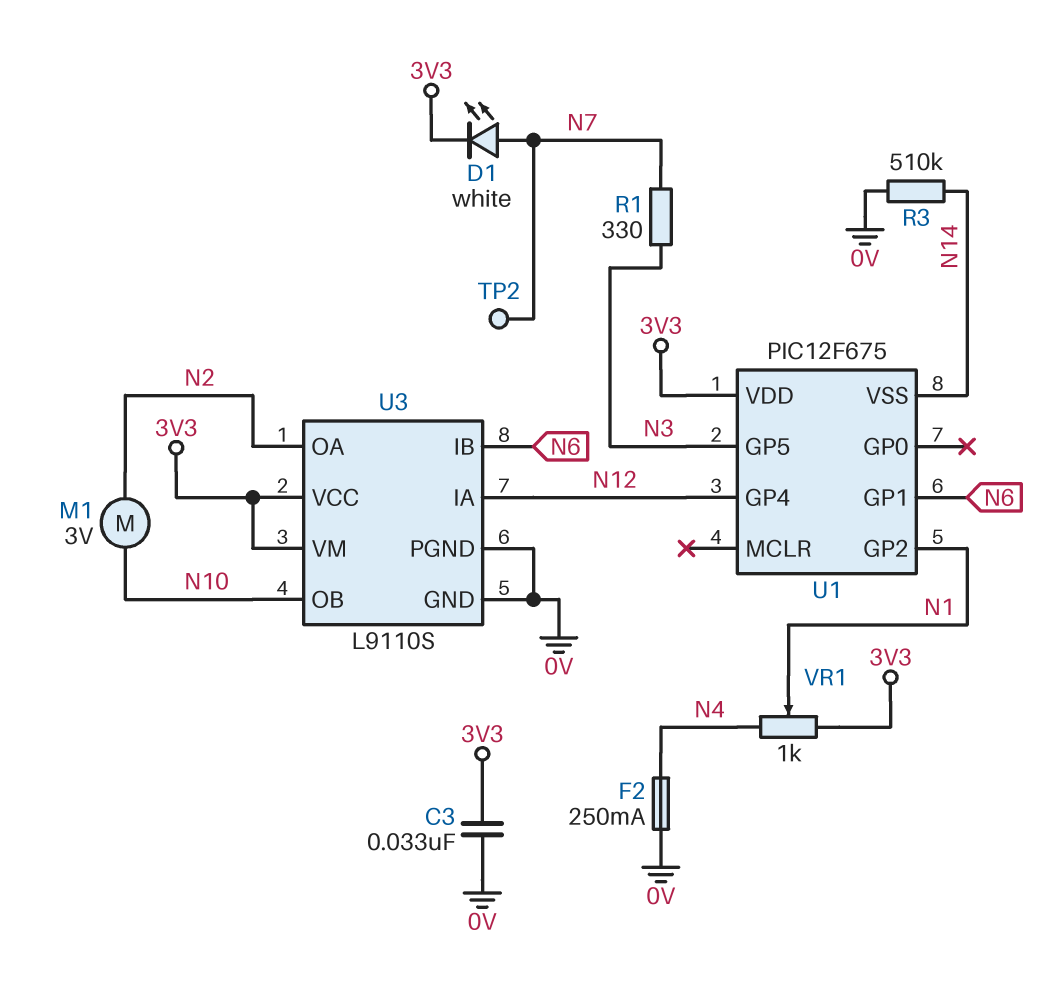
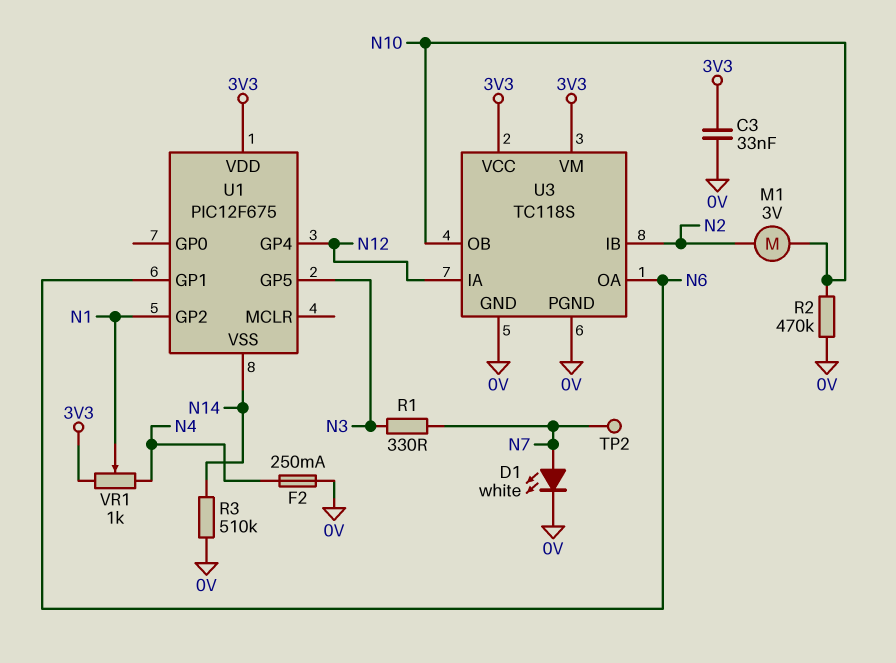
D1: LED white (A N7, K 3V3) -> LED white (A N7, K 0V)
R2: none -> 470k (0V, N10)
U3: L9110S -> TC118S
U3 pin IB: N6 -> N2
U3 pin OA: N2 -> N6

